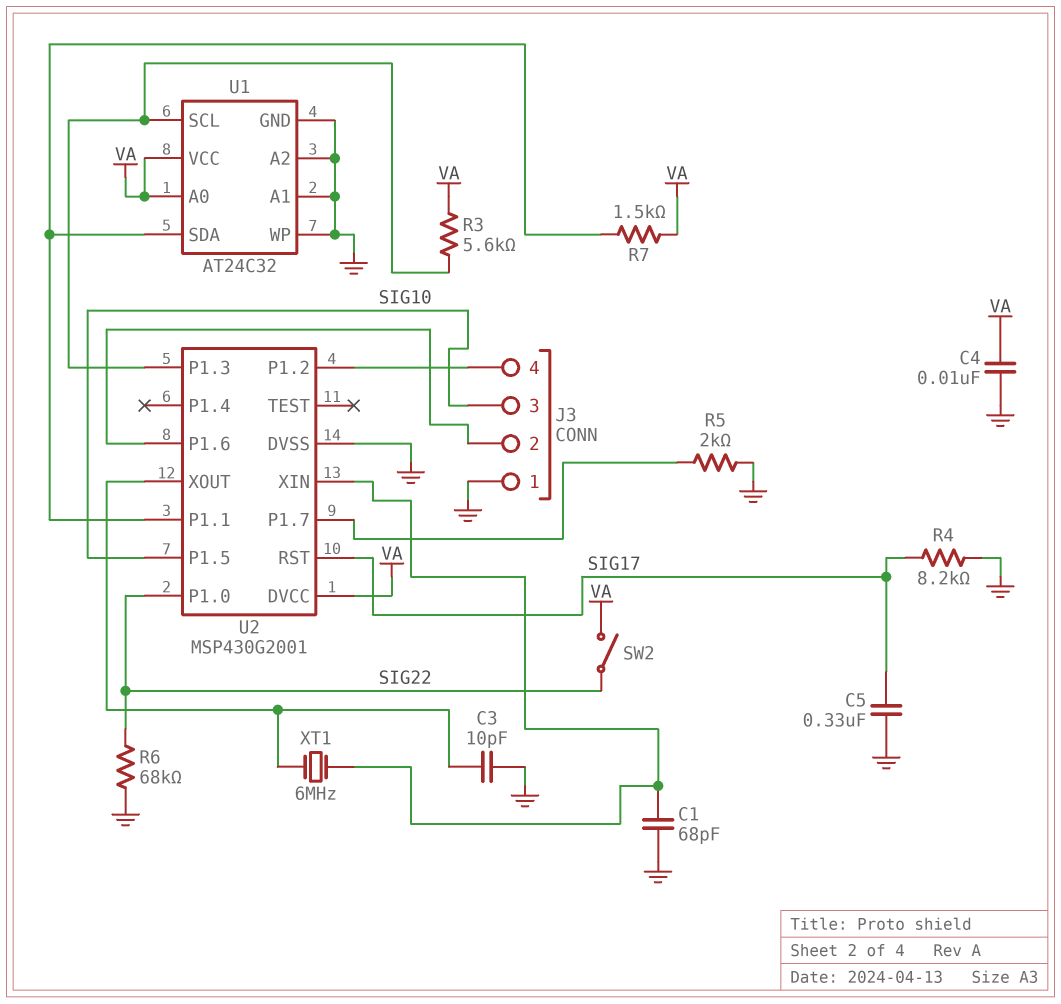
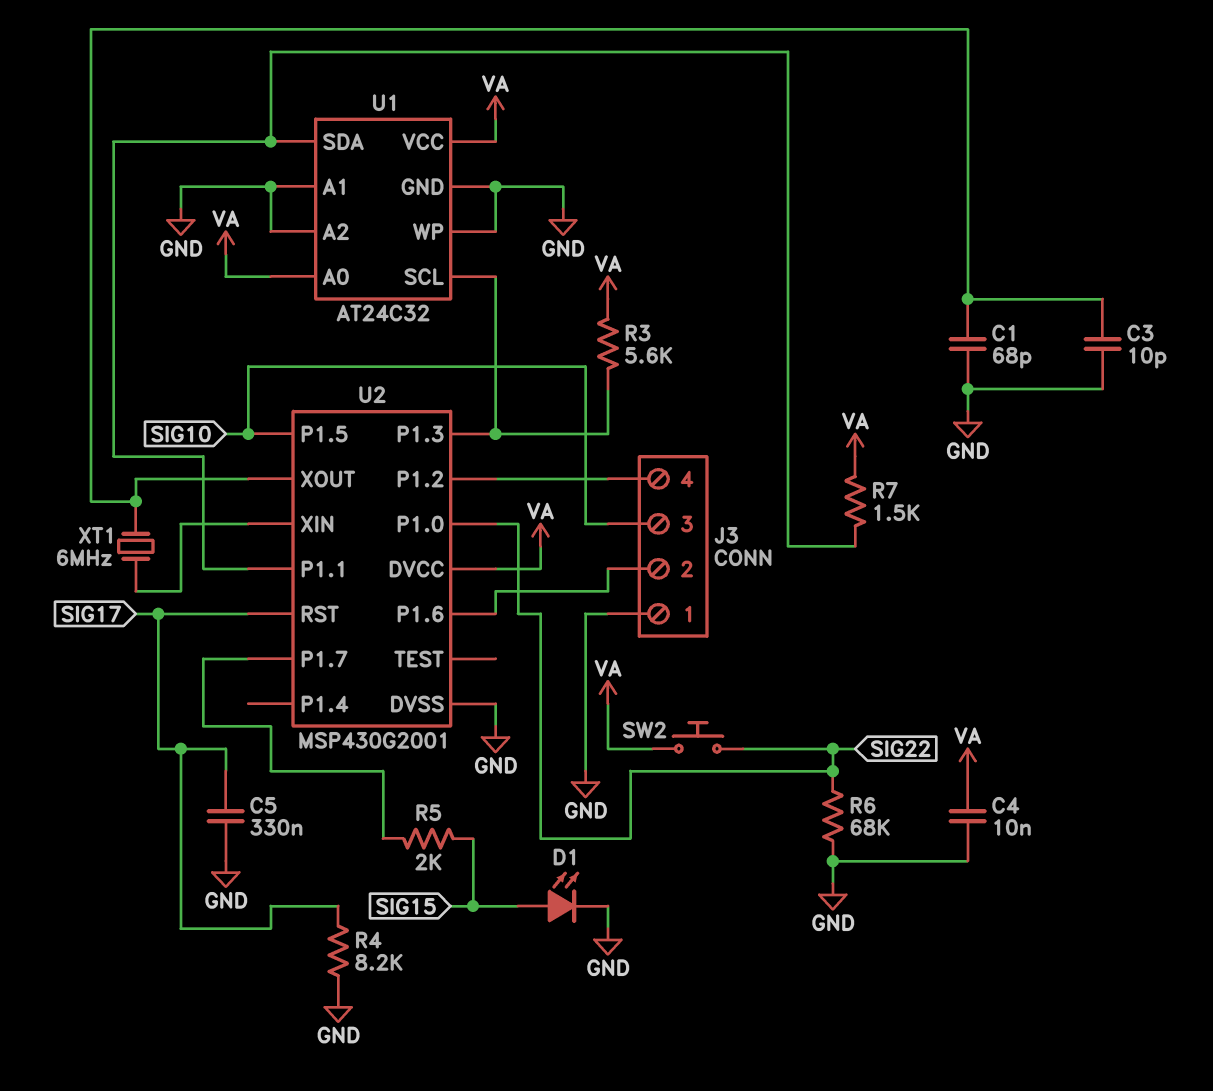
C1: 68pF (GND, U2/XIN) -> 68pF (GND, U2/XOUT)
D1: none -> LED (A SIG15, K GND)
R5: 2k (GND, U2/P1.7) -> 2k (SIG15, U2/P1.7)
SW2: switch (SIG22, VA) -> button (SIG22, VA)

